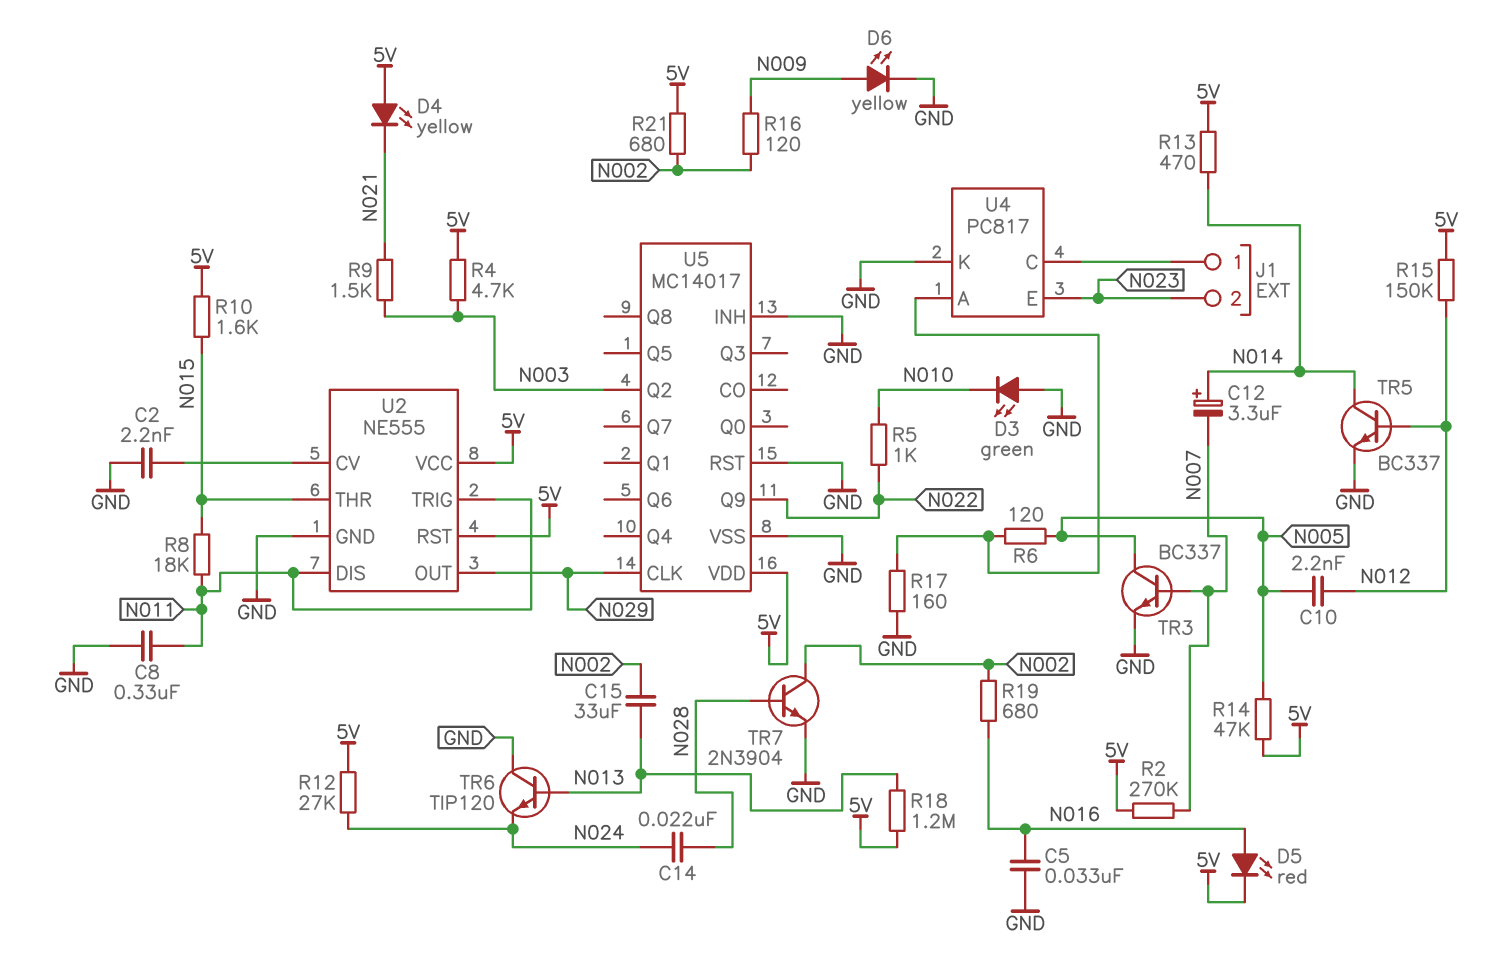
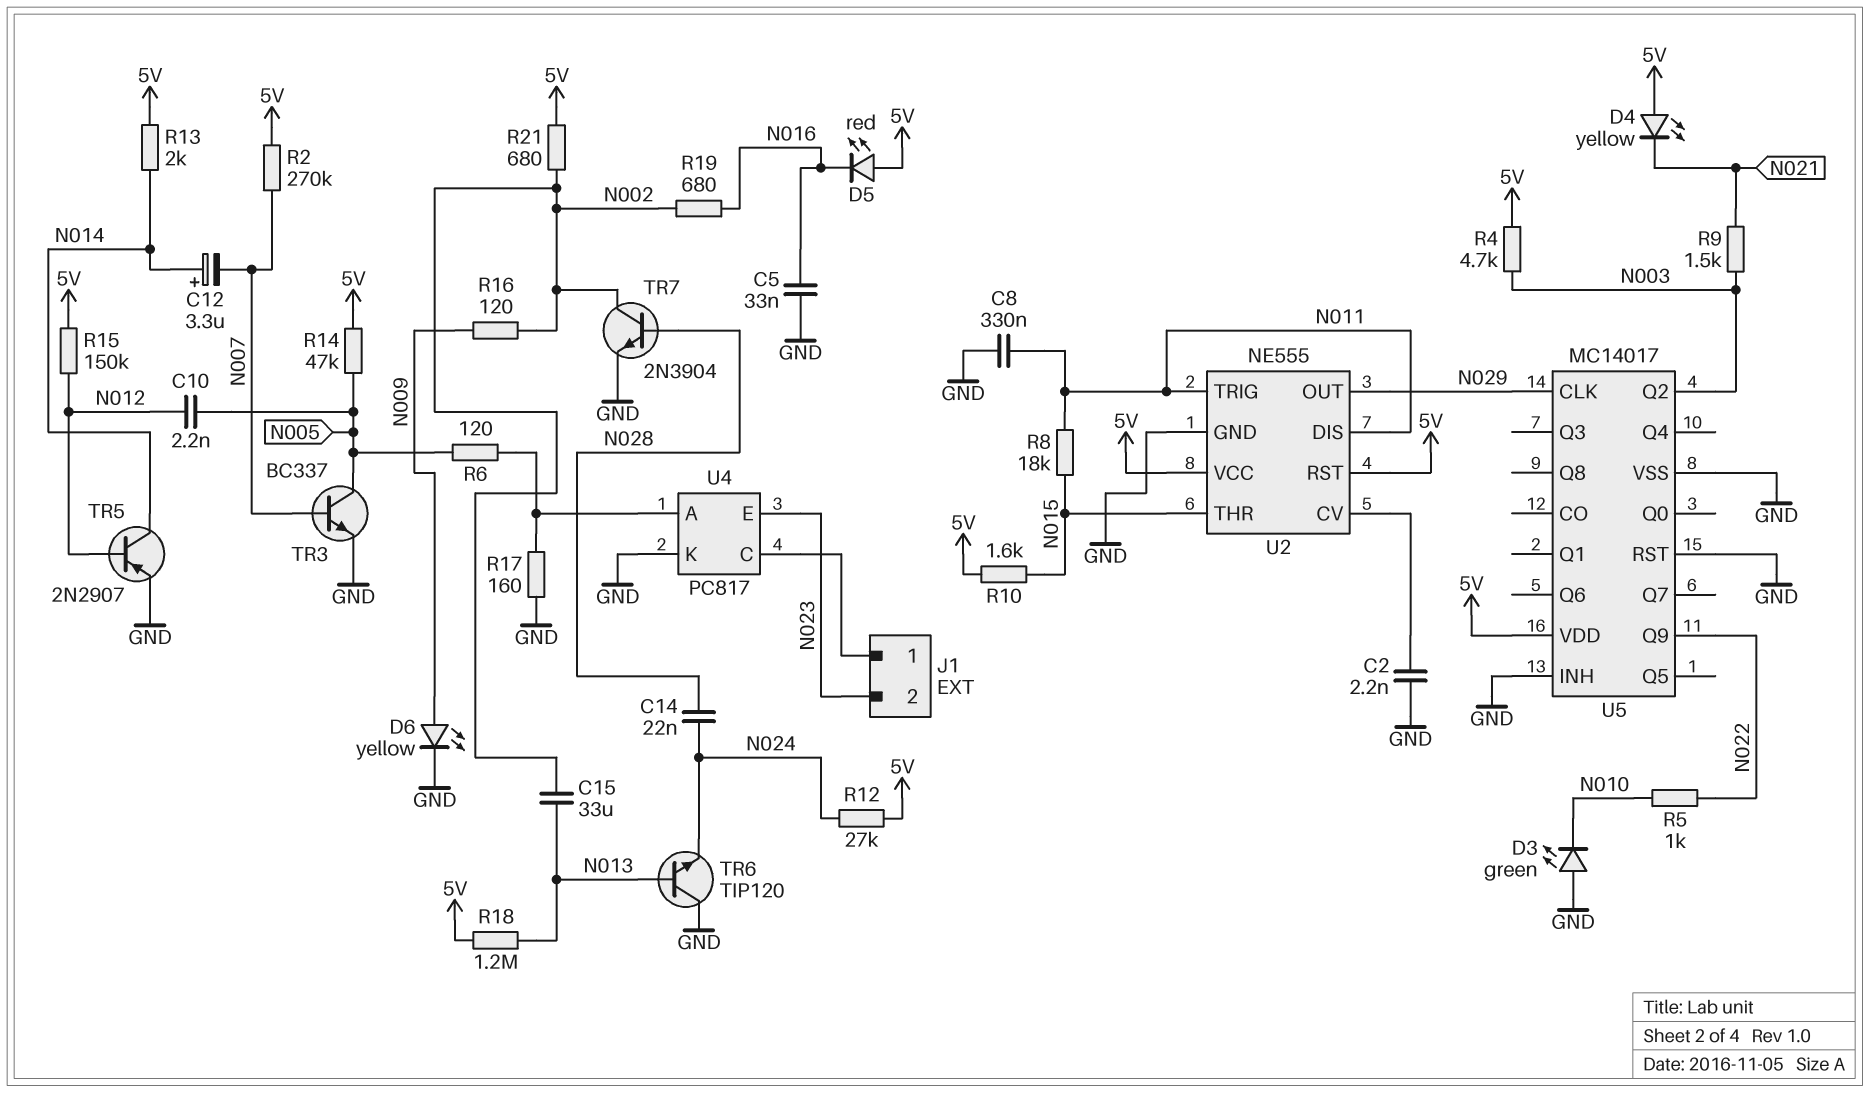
D5: LED red (A N016, K 5V) -> LED red (A 5V, K N016)
R13: 470 (5V, N014) -> 2k (5V, N014)
TR5: NPN BC337 (B N012, C N014, E GND) -> PNP 2N2907 (B N012, C N014, E GND)

